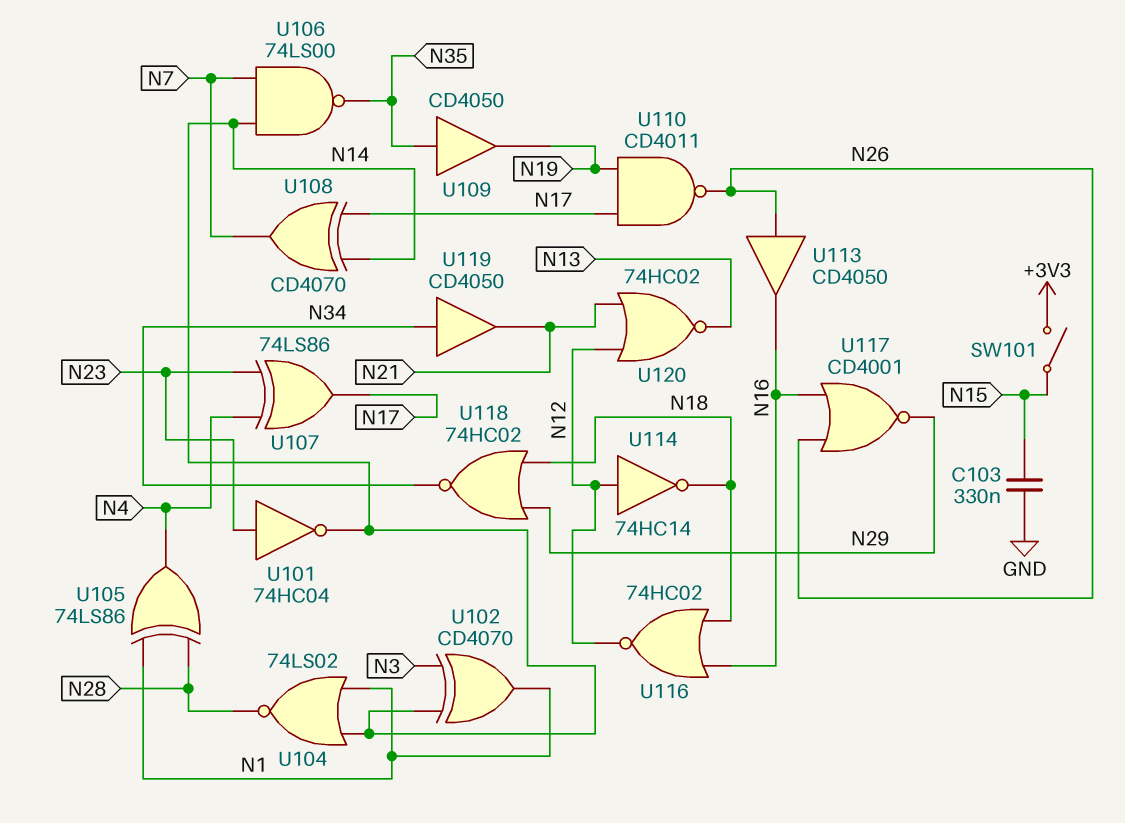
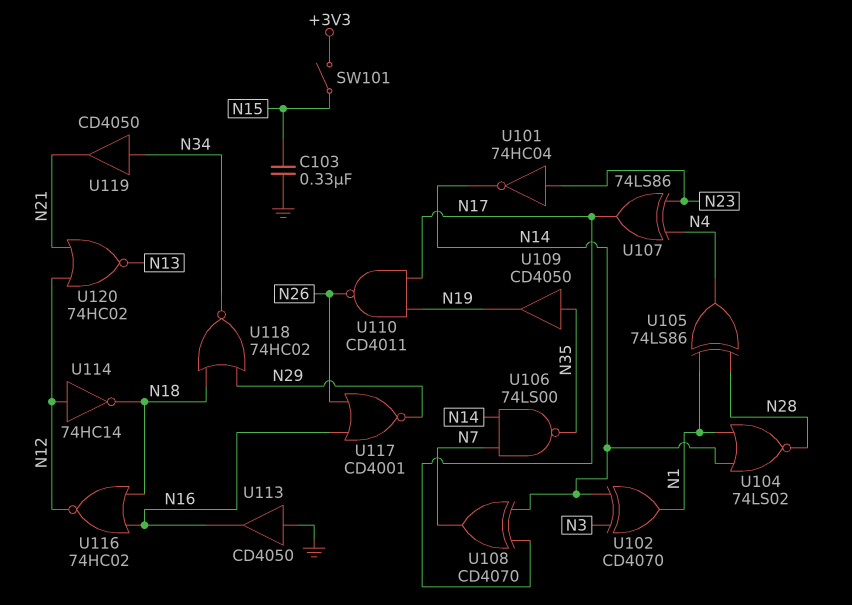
U113: buffer CD4050 (in N26, out N16) -> buffer CD4050 (in GND, out N16)

